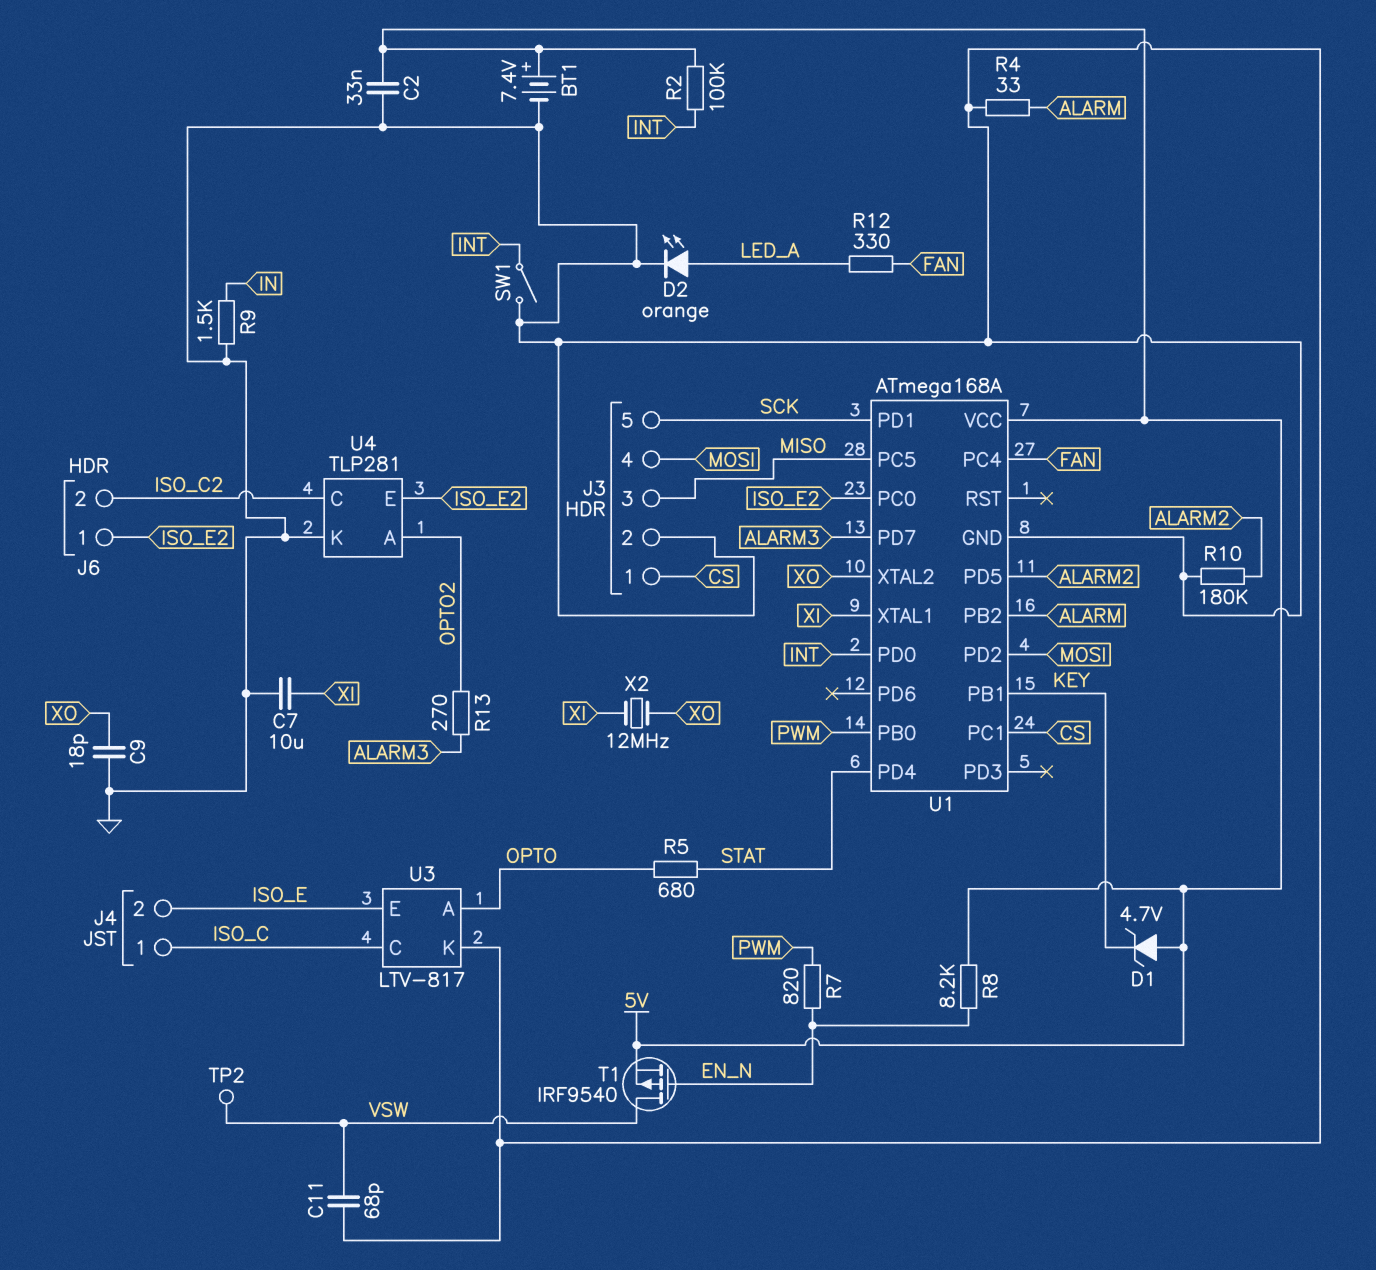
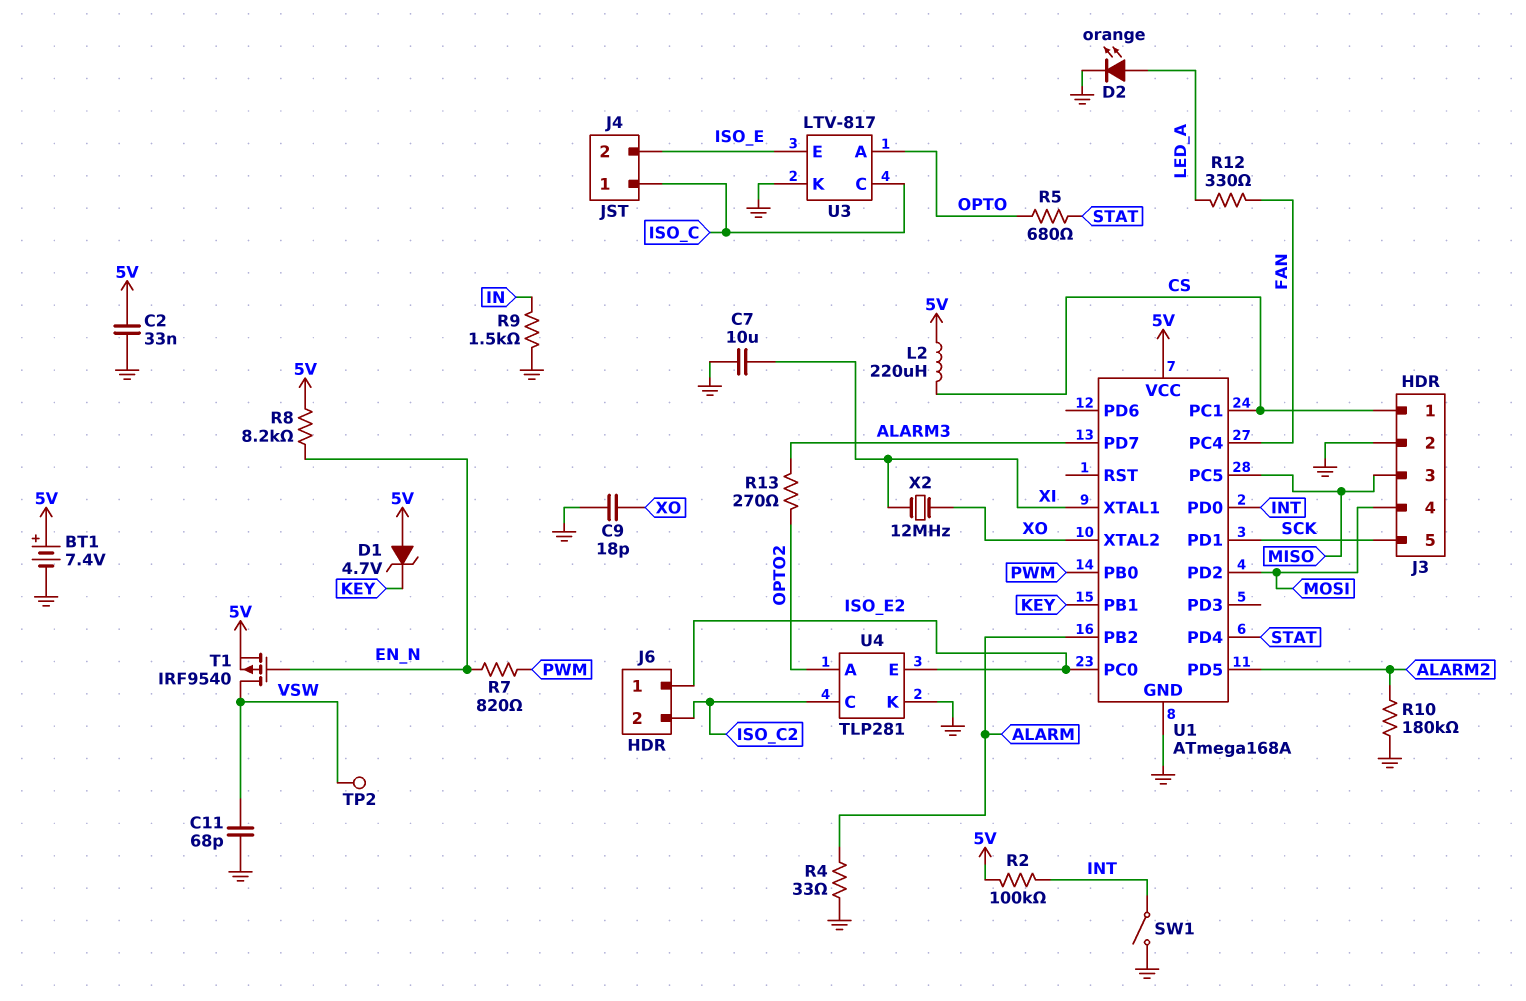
L2: none -> 220uH (5V, CS)

